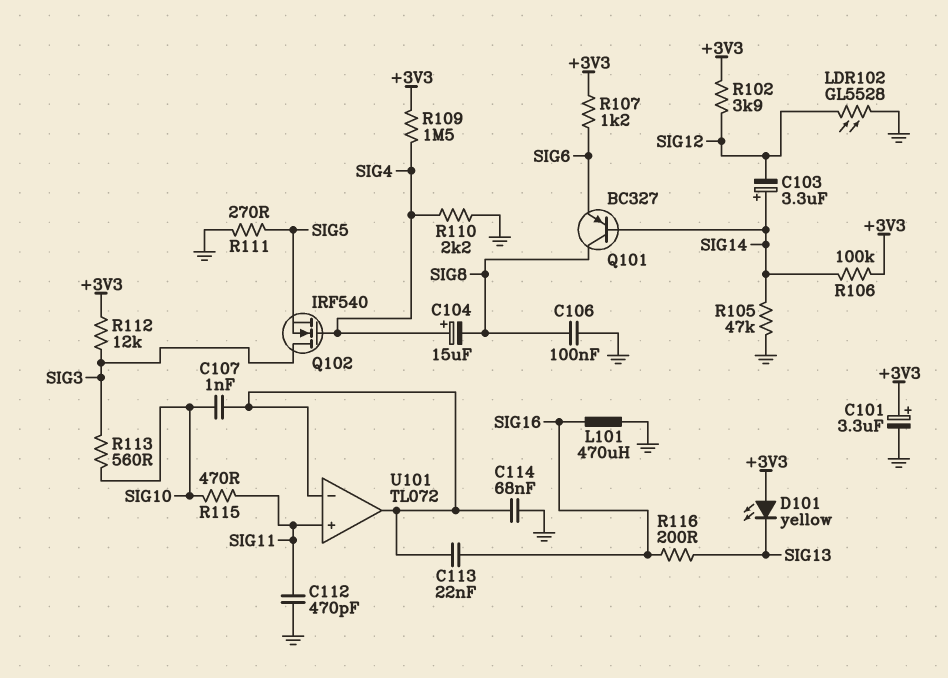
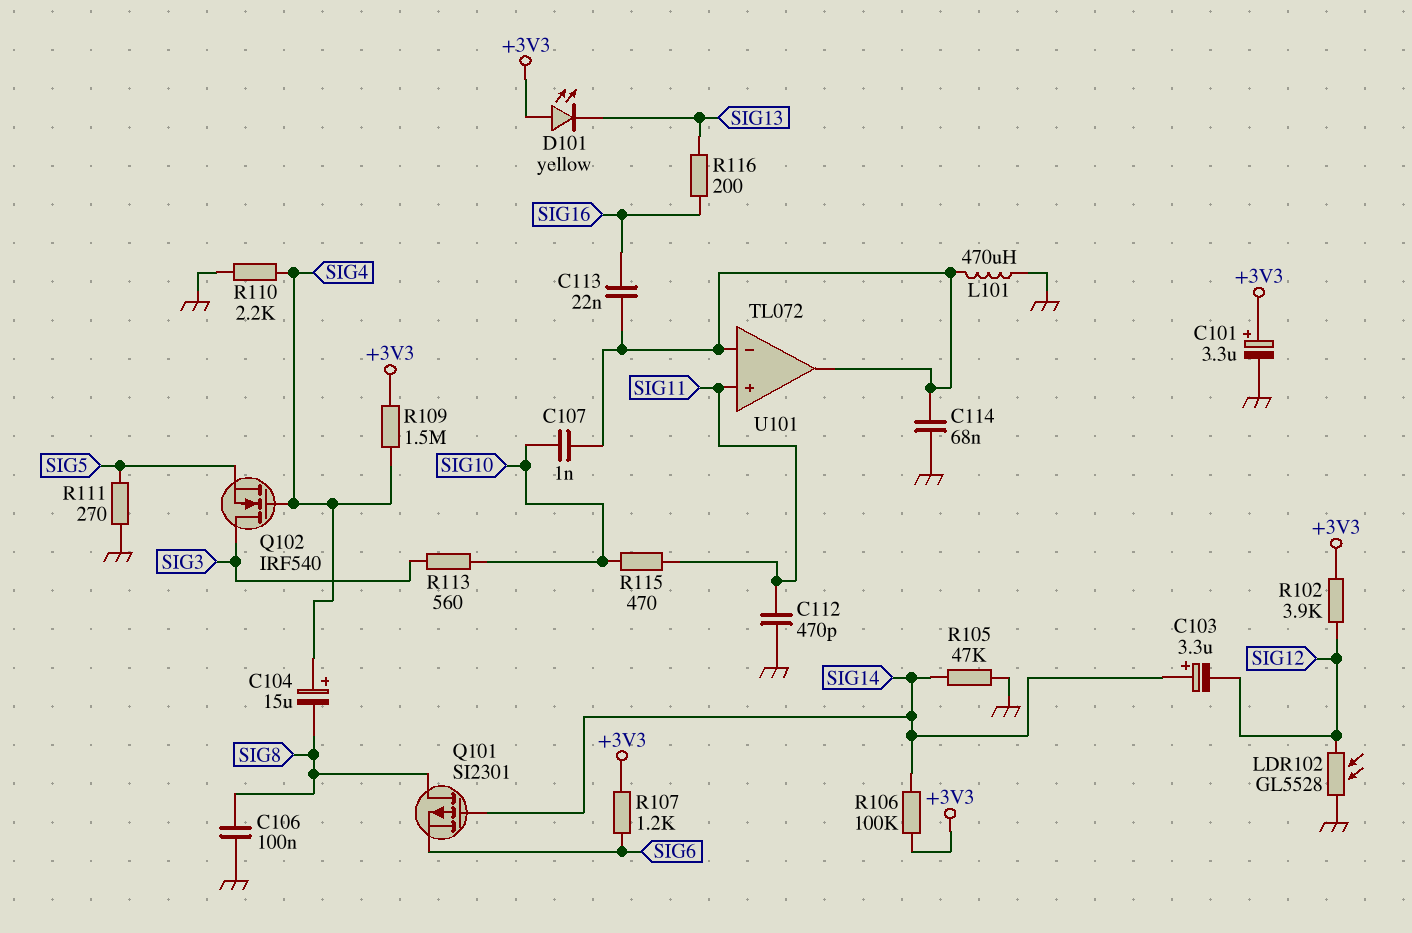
L101: 470uH (GND, SIG16) -> 470uH (GND, U101/in-)
Q101: PNP BC327 (B SIG14, C SIG8, E SIG6) -> PMOS SI2301 (G SIG14, D SIG8, S SIG6)
R112: 12k (+3V3, SIG3) -> none

